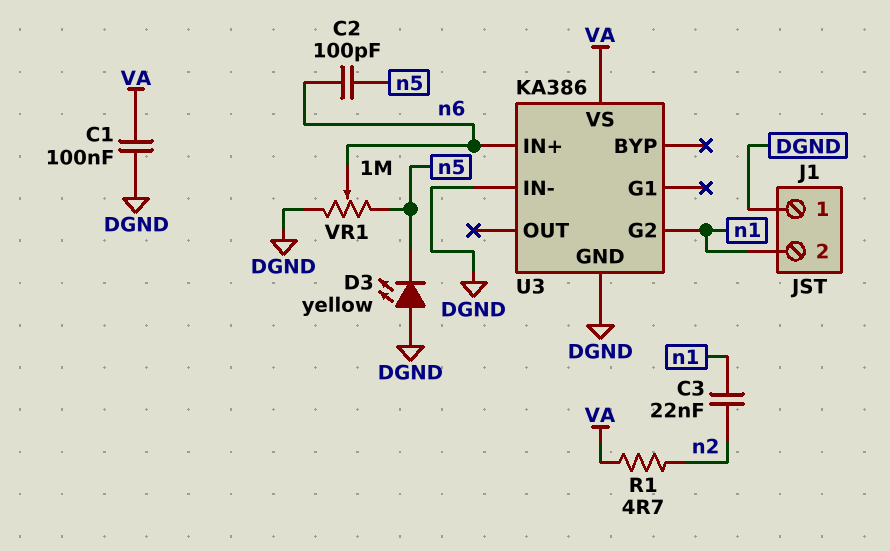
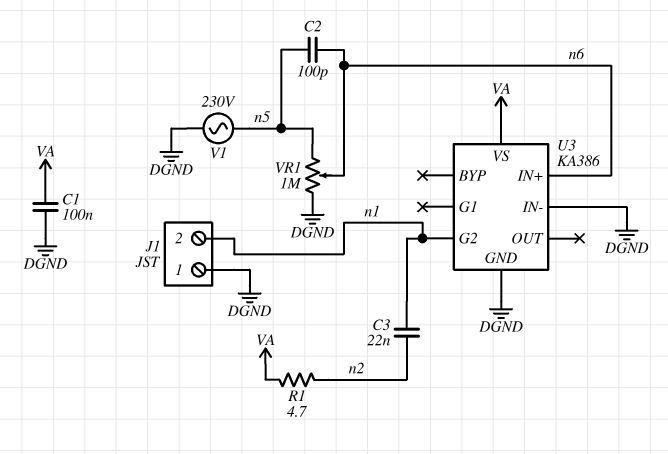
D3: LED yellow (A DGND, K n5) -> none
V1: none -> AC 230V (DGND, n5)

